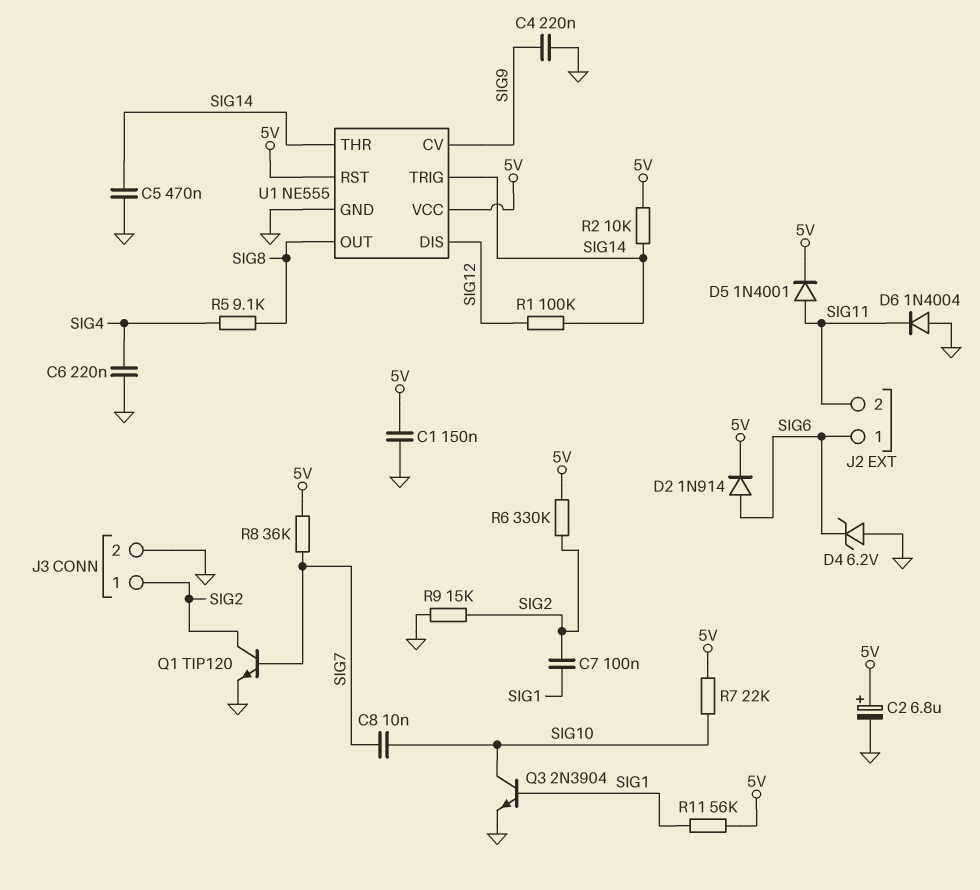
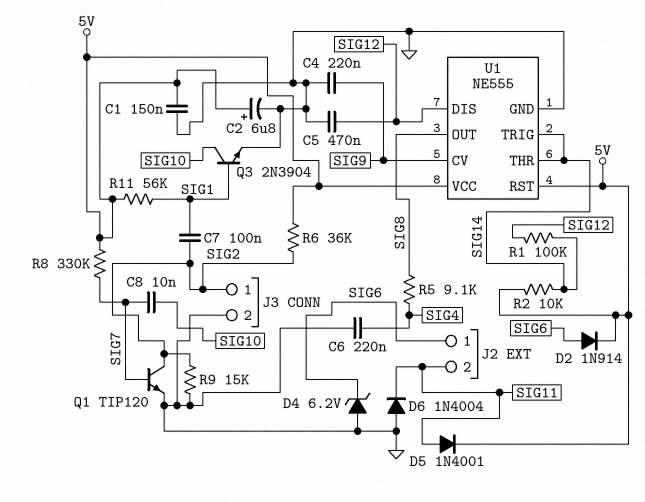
C5: 470nF (GND, SIG14) -> 470nF (GND, SIG12)
R6: 330k (5V, SIG2) -> 36k (5V, SIG2)
R7: 22k (5V, SIG10) -> none
R8: 36k (5V, SIG7) -> 330k (5V, SIG7)

